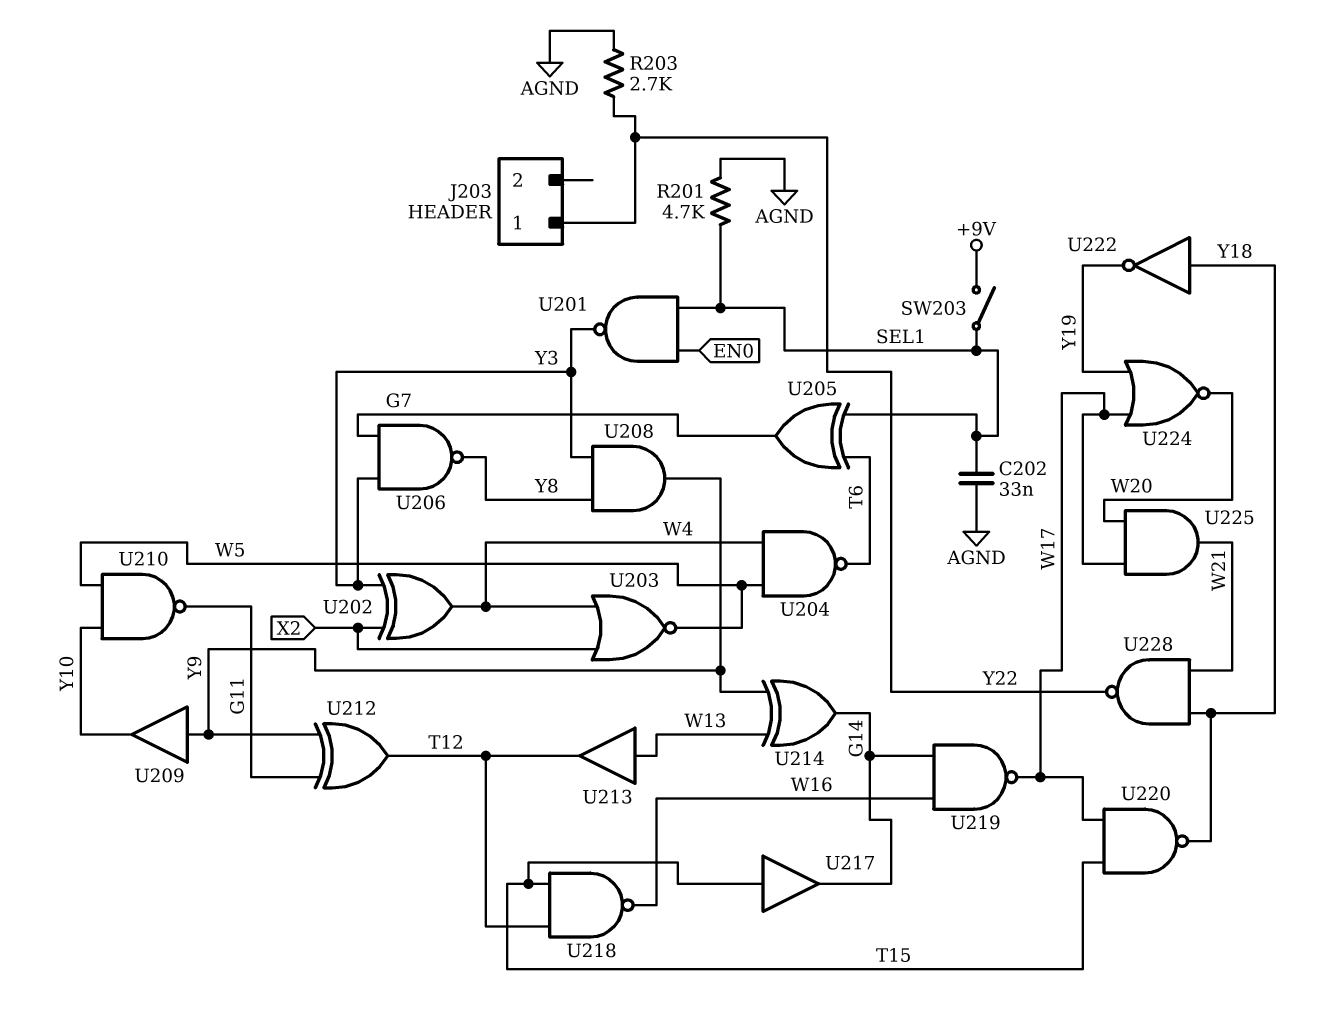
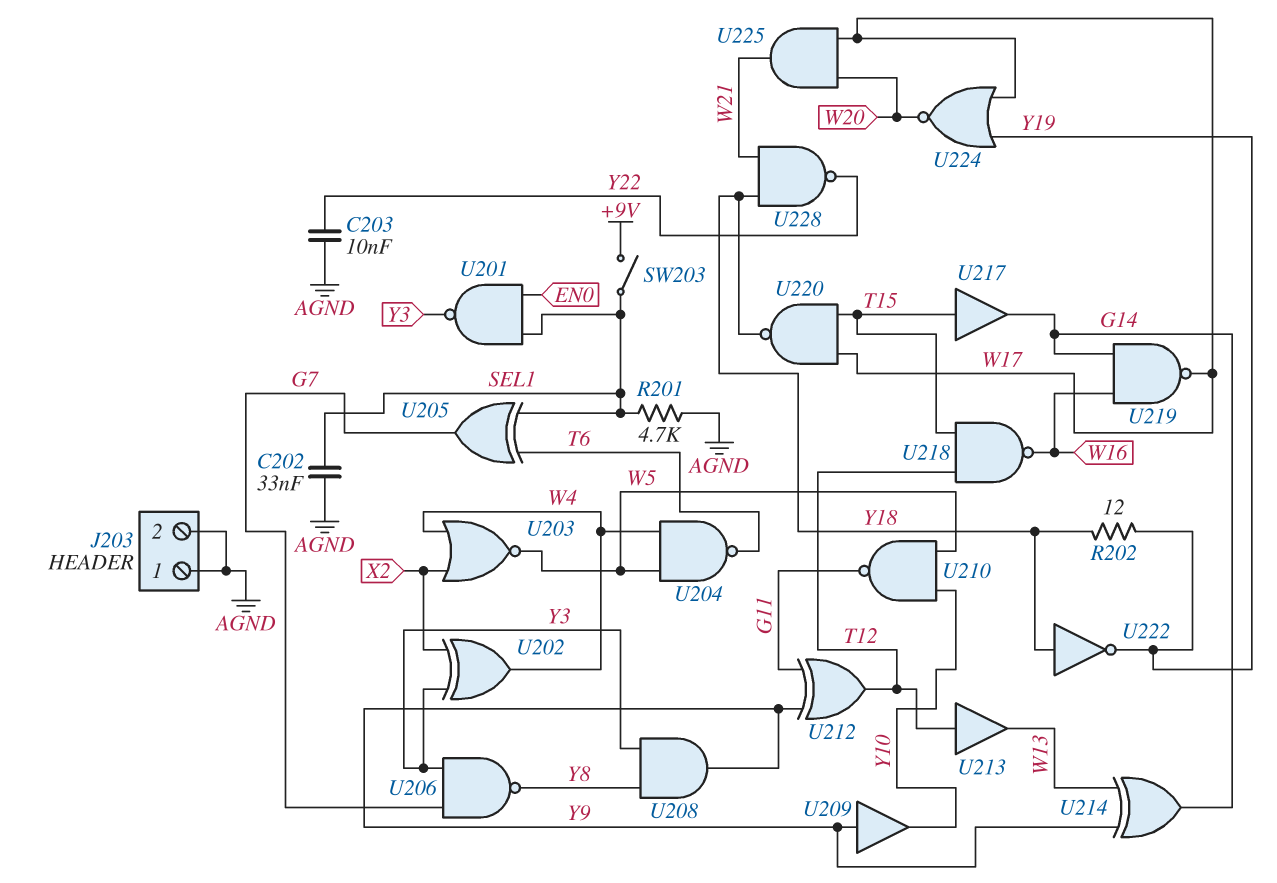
C203: none -> 10nF (AGND, Y22)
J203 pin 1: Y22 -> AGND
J203 pin 2: none -> AGND
R202: none -> 12 (Y18, Y19)
R203: 2.7k (AGND, Y22) -> none
U213: buffer (in W13, out T12) -> buffer (in T12, out W13)

